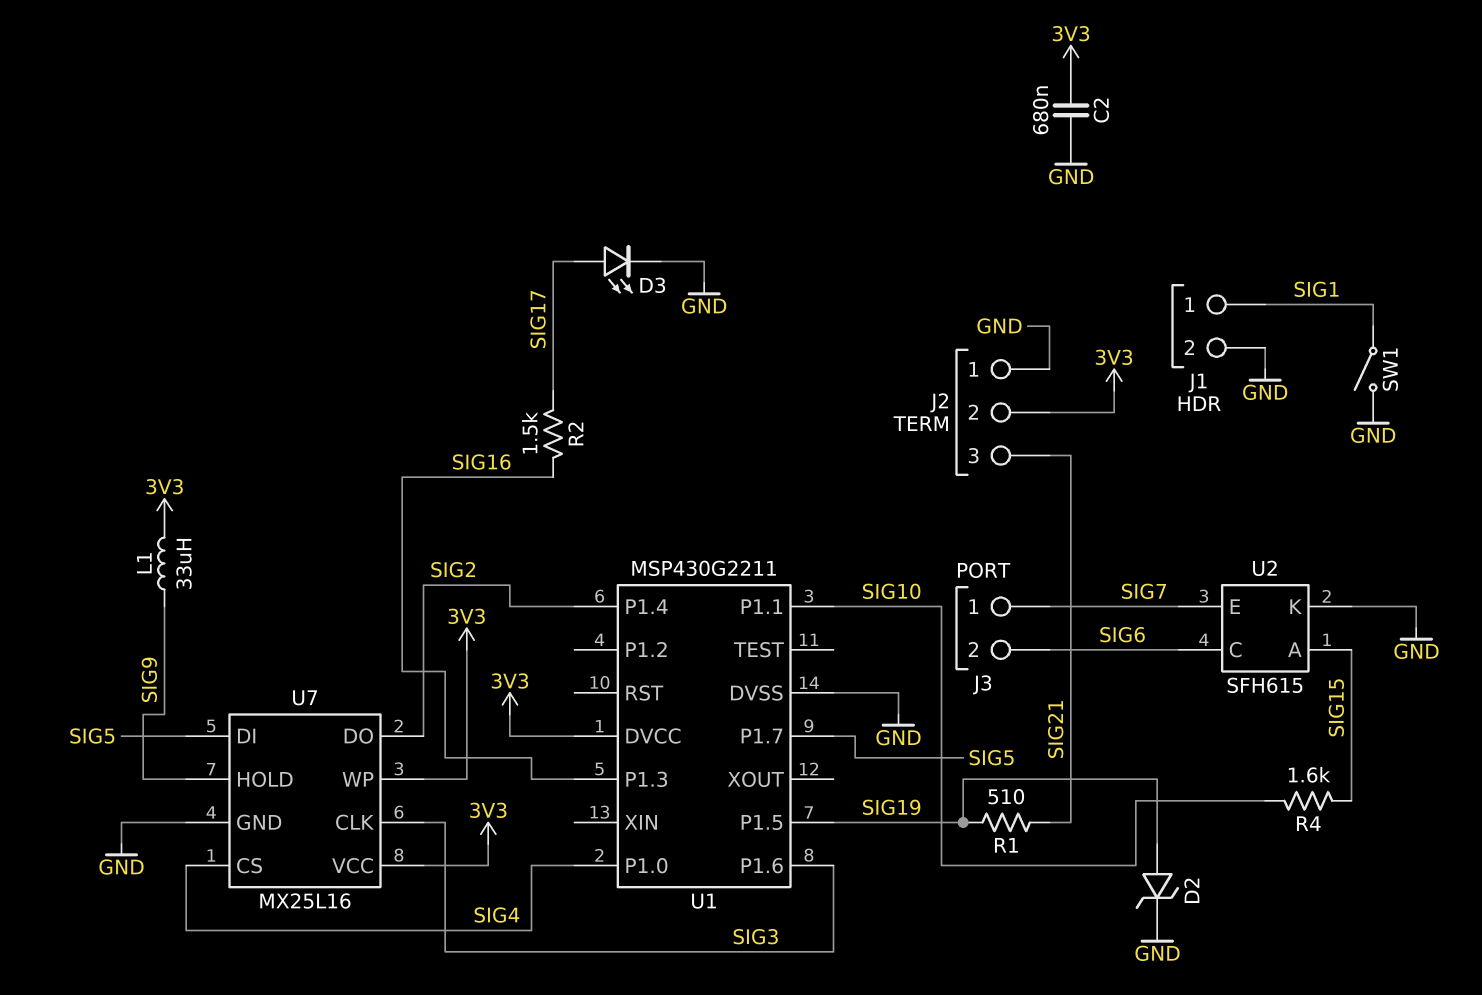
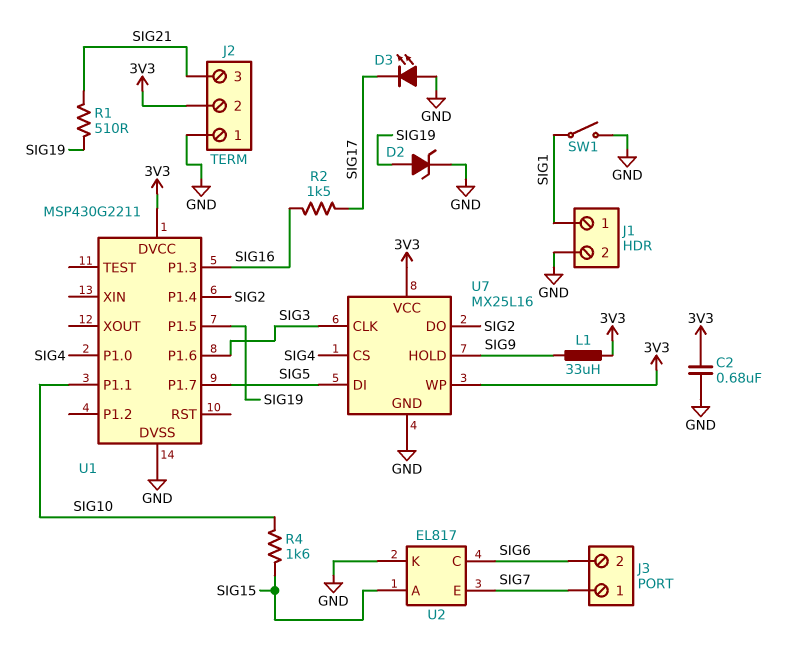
D3: LED (A SIG17, K GND) -> LED (A GND, K SIG17)
U2: SFH615 -> EL817

